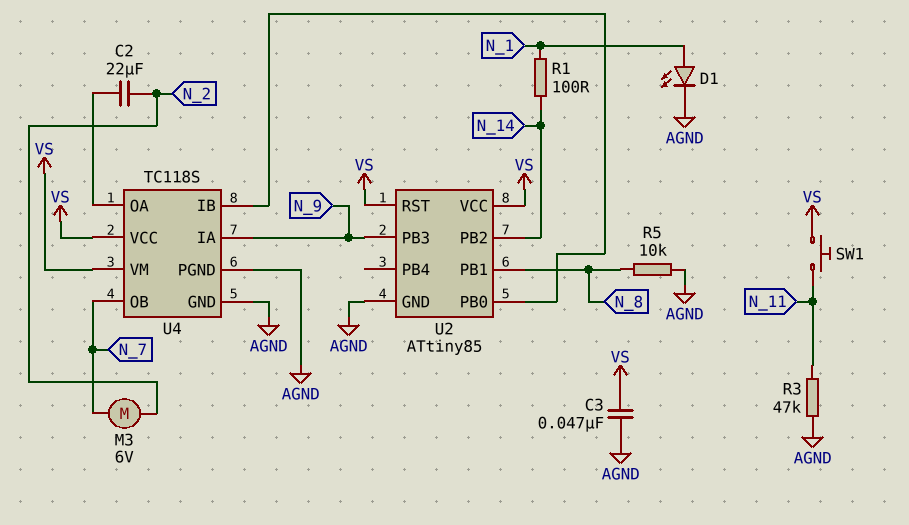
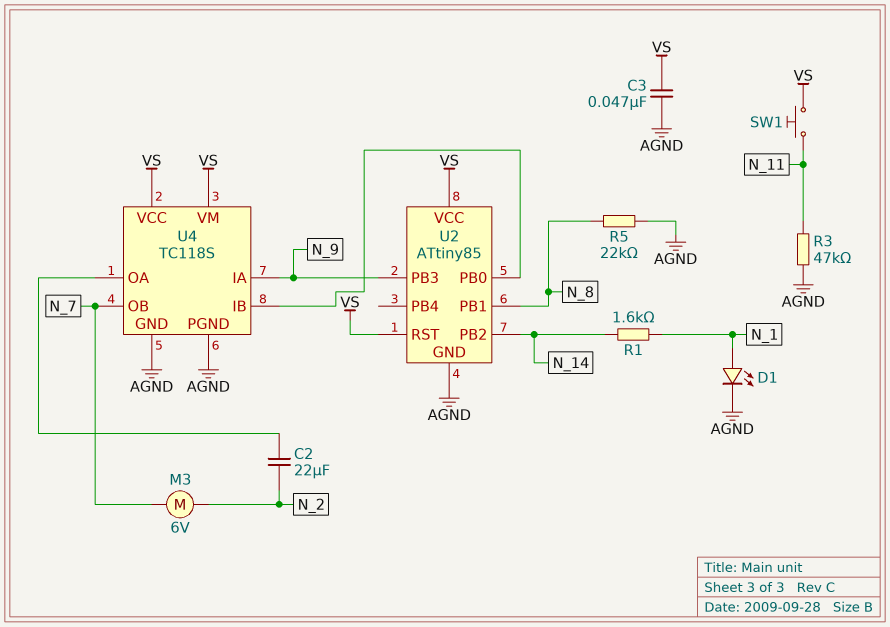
R1: 100 (N_1, N_14) -> 1.6k (N_1, N_14)
R5: 10k (AGND, N_8) -> 22k (AGND, N_8)

